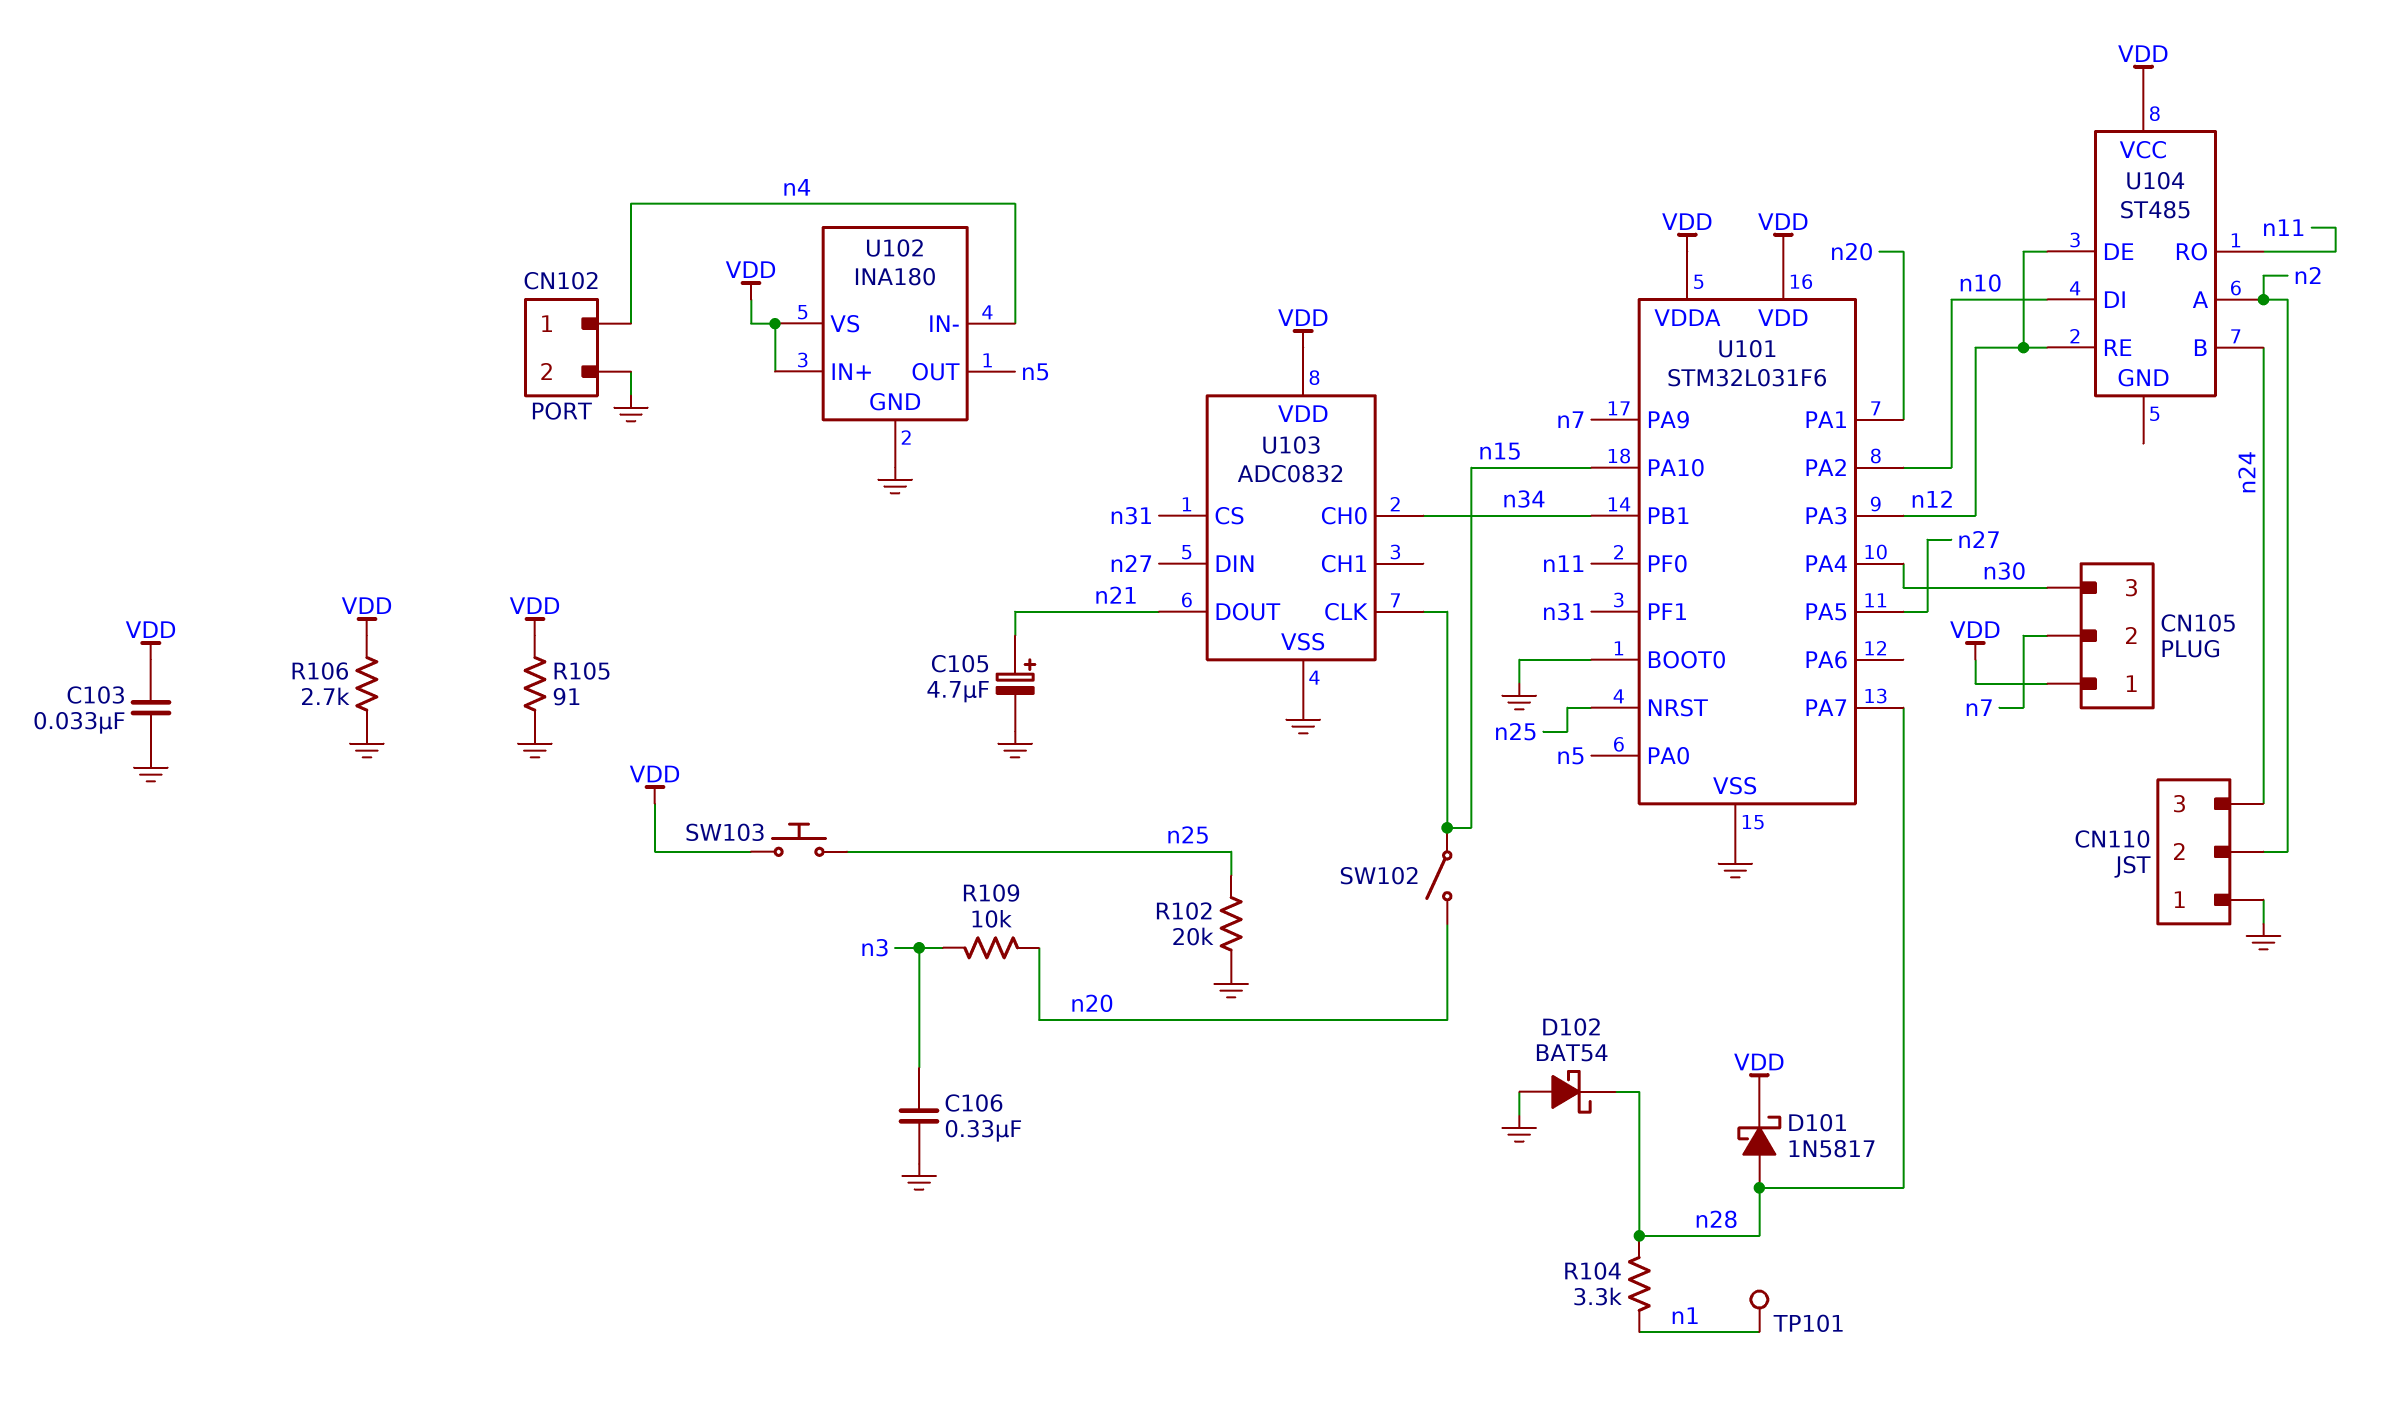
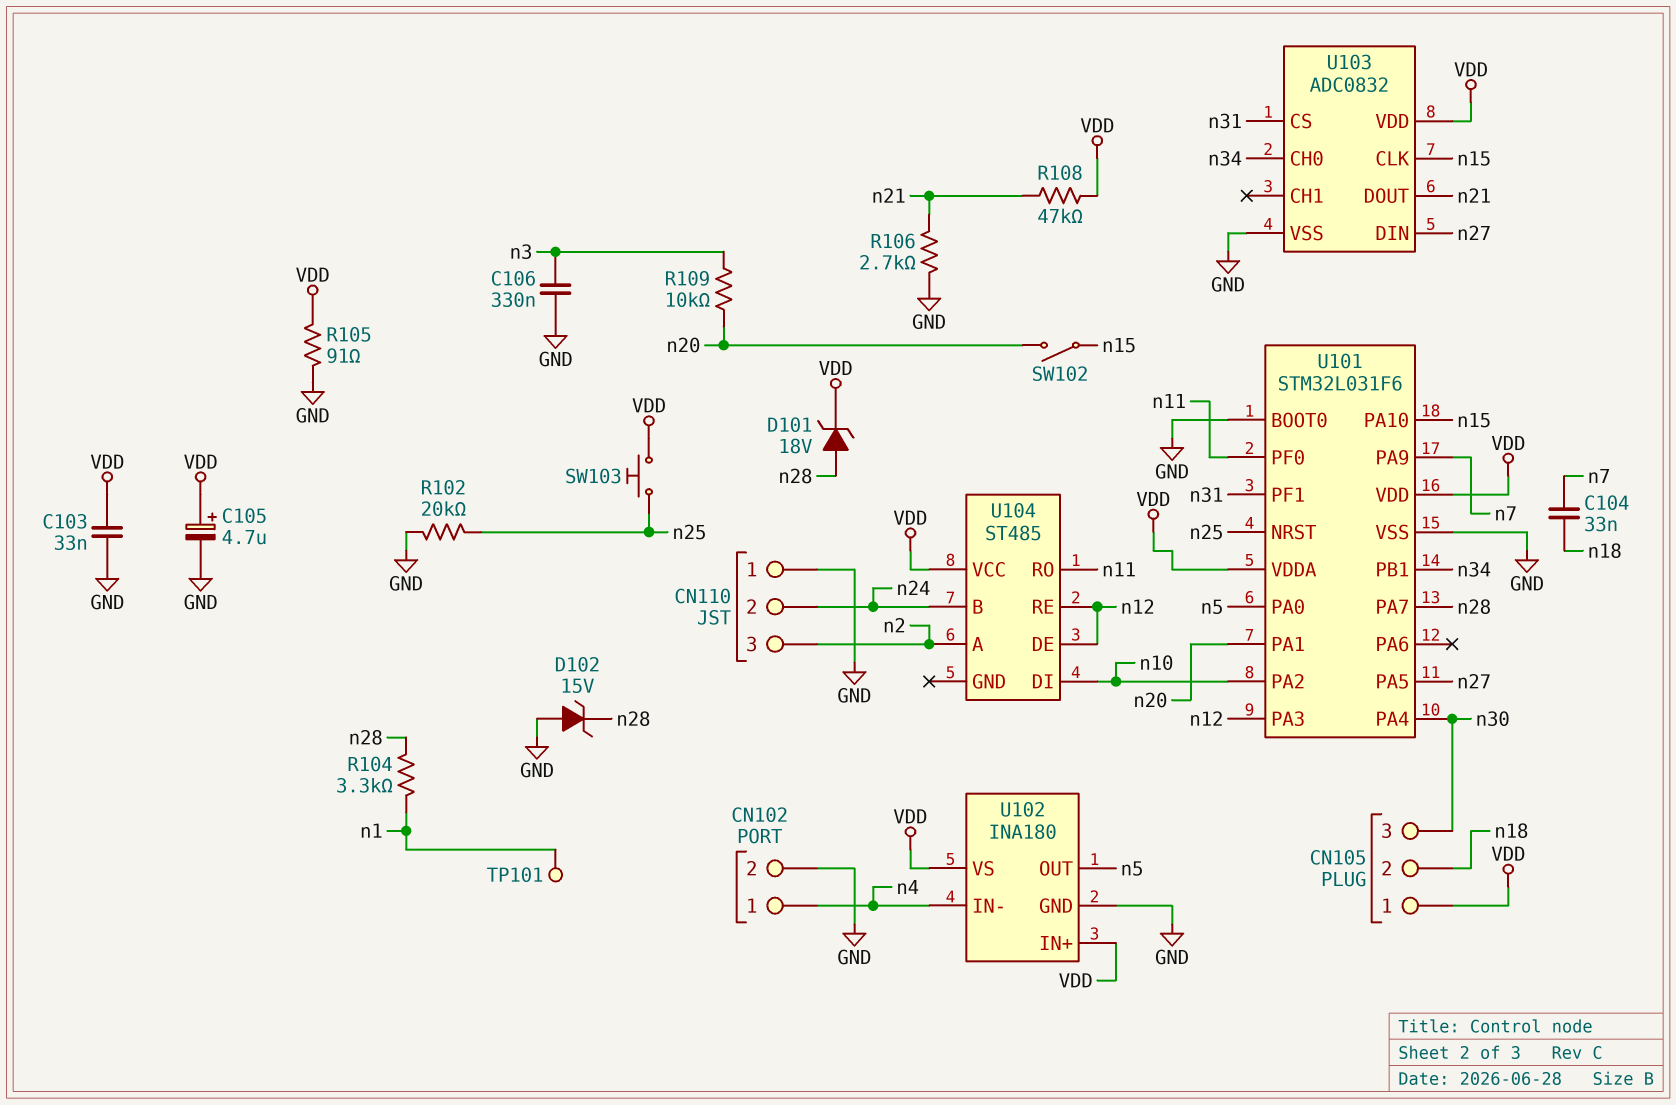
C104: none -> 33nF (n7, n18)
C105: 4.7uF (plus n21, minus GND) -> 4.7uF (plus VDD, minus GND)
CN105 pin 2: n7 -> n18
CN110 pin 2: n2 -> n24
CN110 pin 3: n24 -> n2
D101: schottky 1N5817 (A n28, K VDD) -> zener 18V (A n28, K VDD)
D102: schottky BAT54 (A GND, K n28) -> zener 15V (A GND, K n28)
R106: 2.7k (GND, VDD) -> 2.7k (GND, n21)
R108: none -> 47k (VDD, n21)

